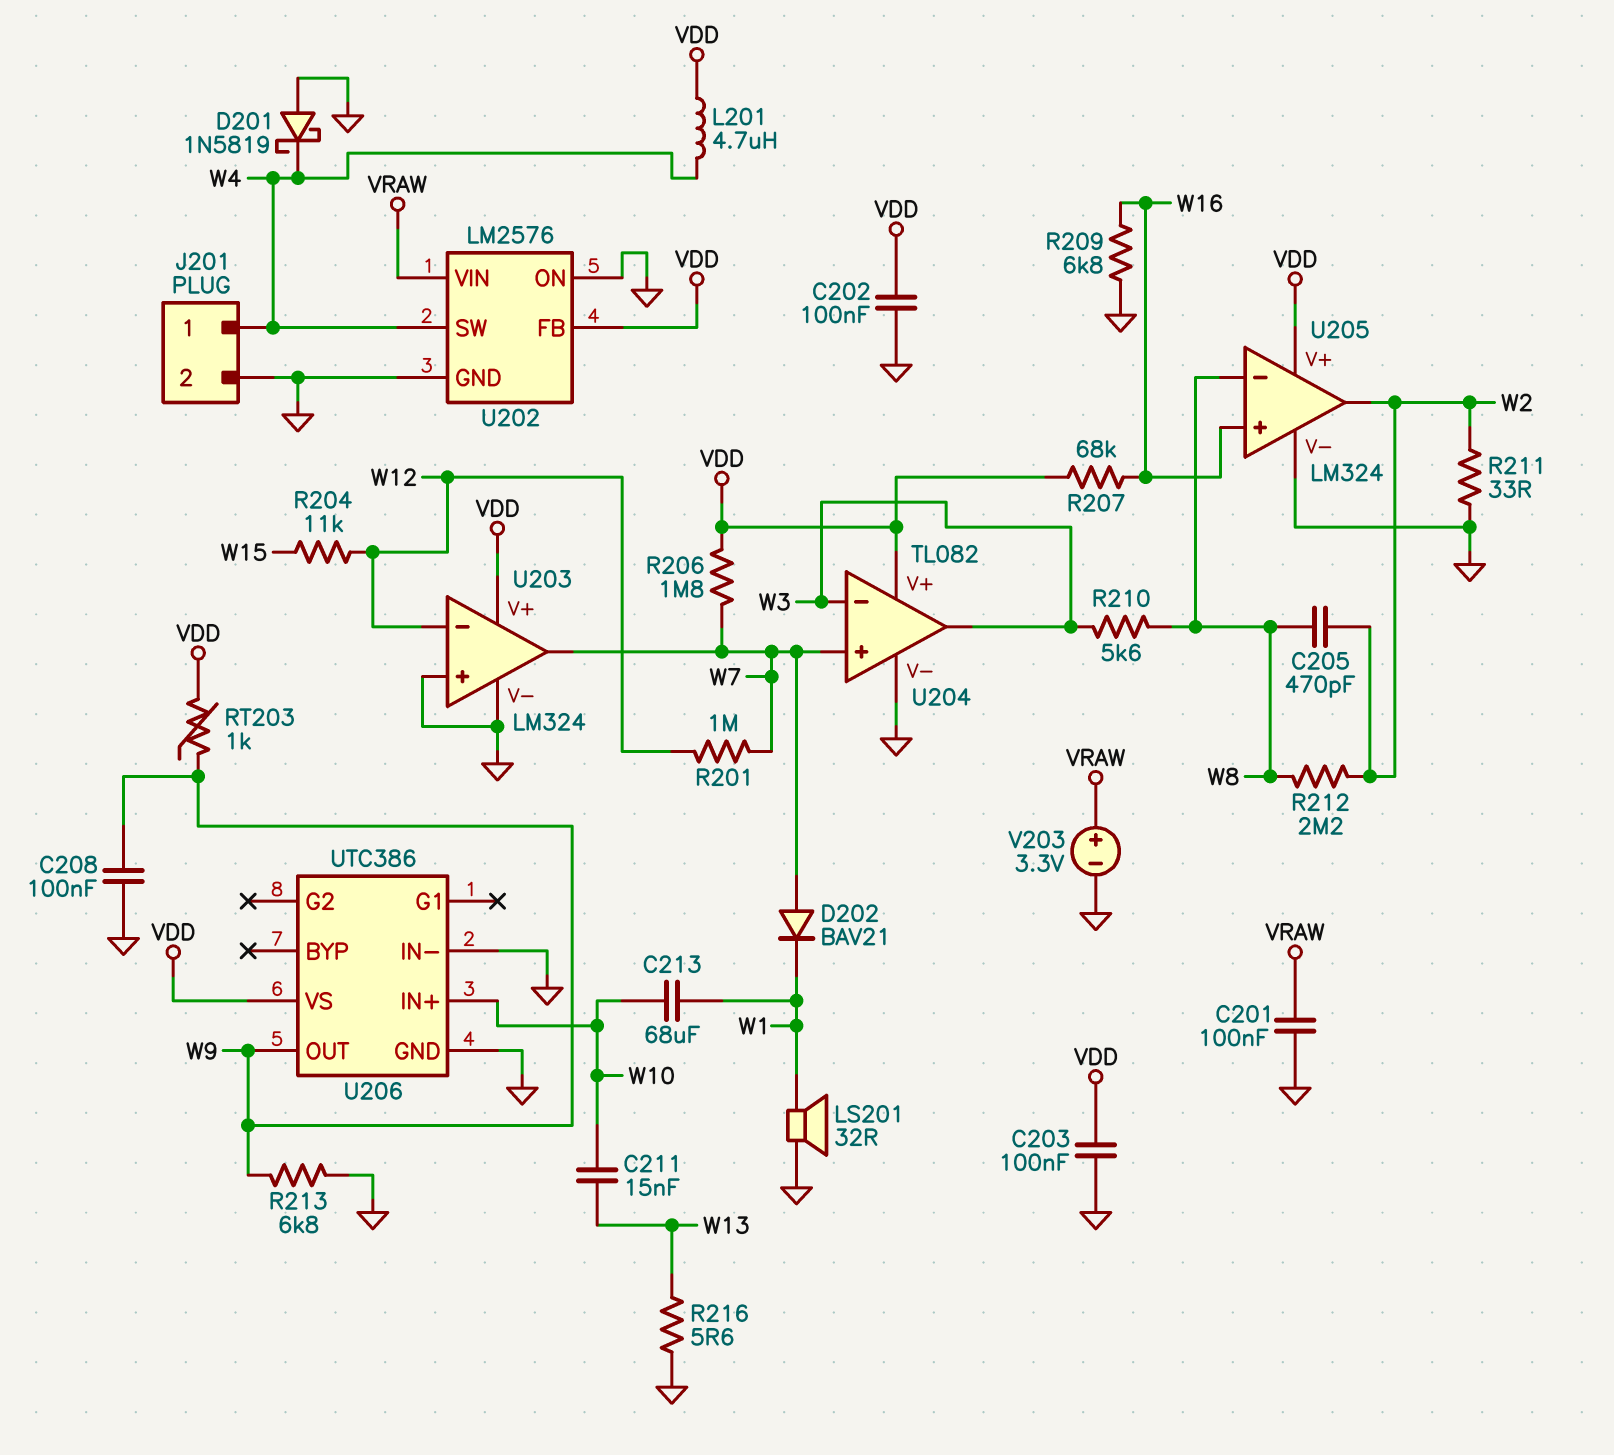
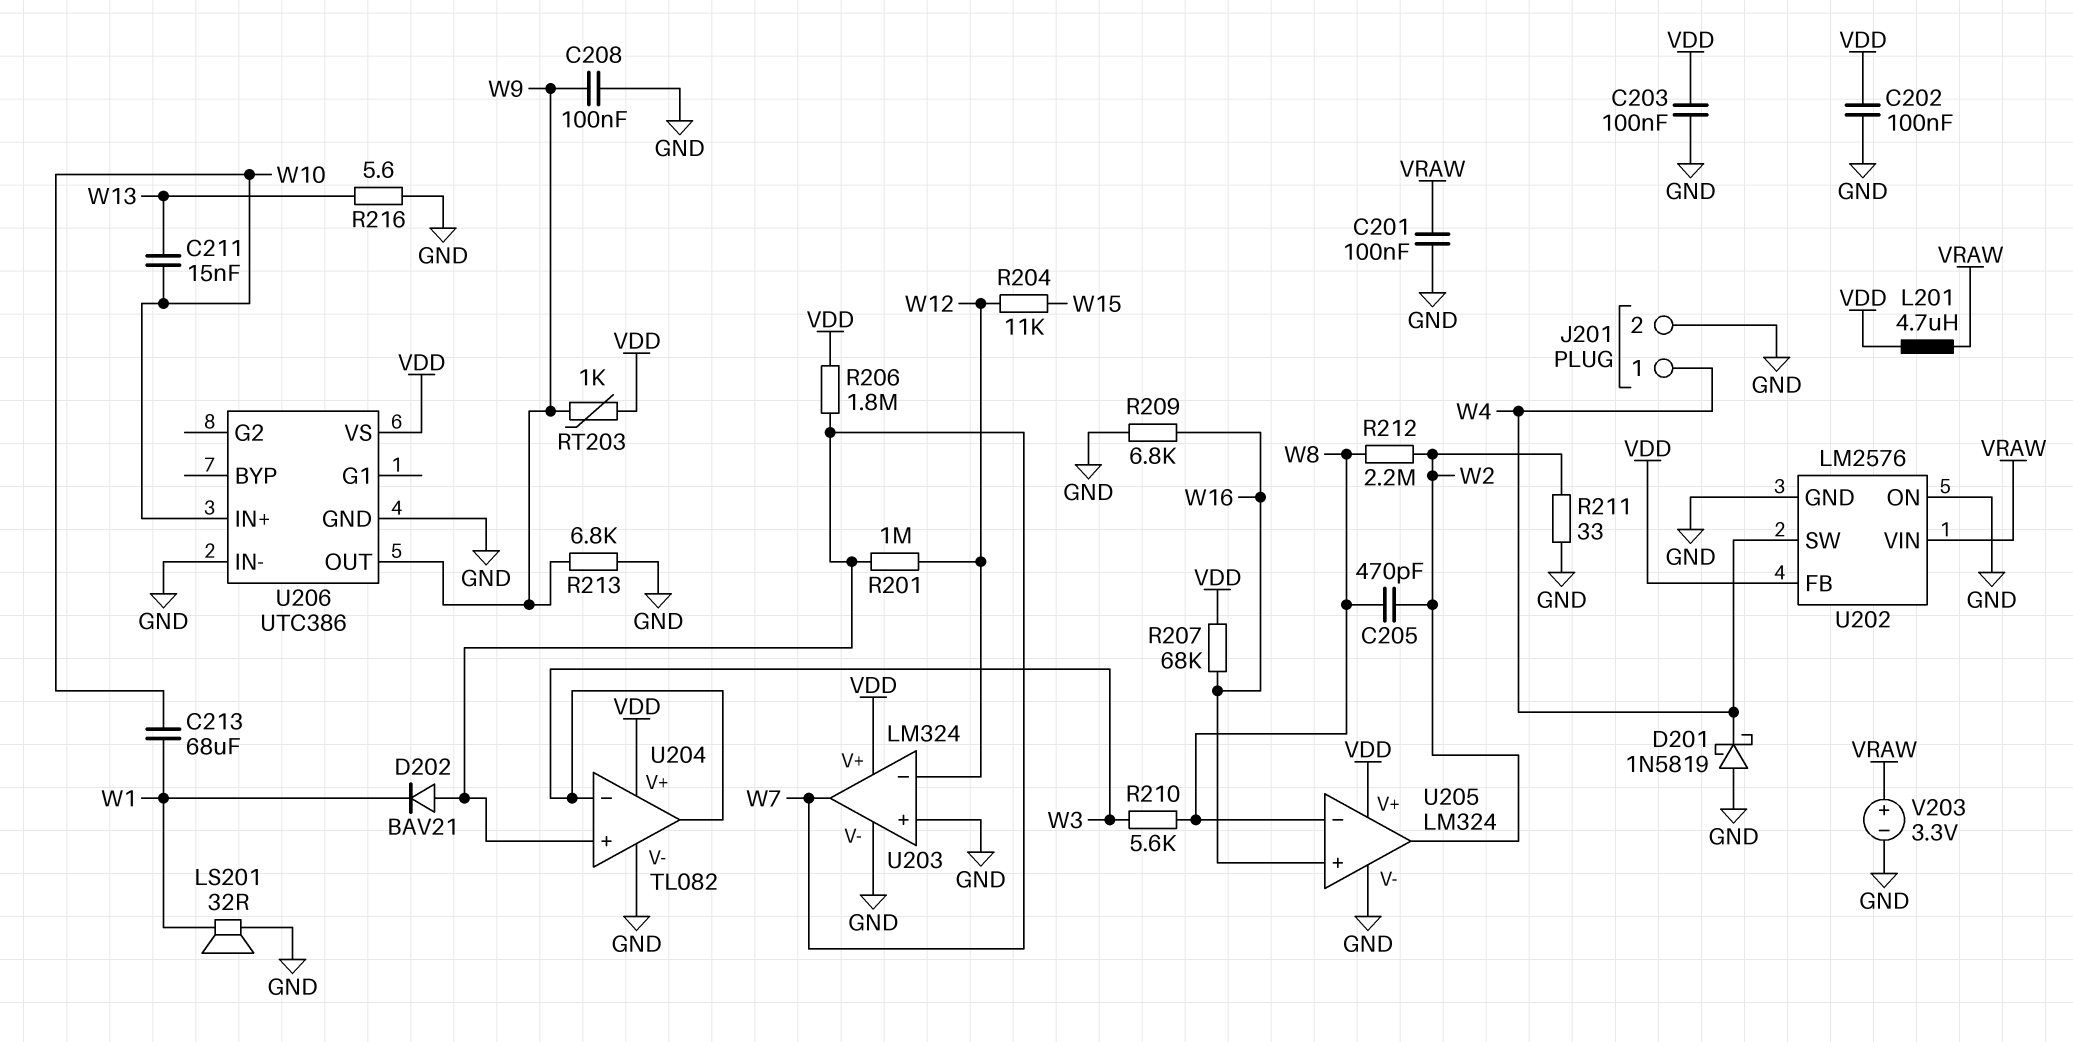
L201: 4.7uH (VDD, W4) -> 4.7uH (VDD, VRAW)

